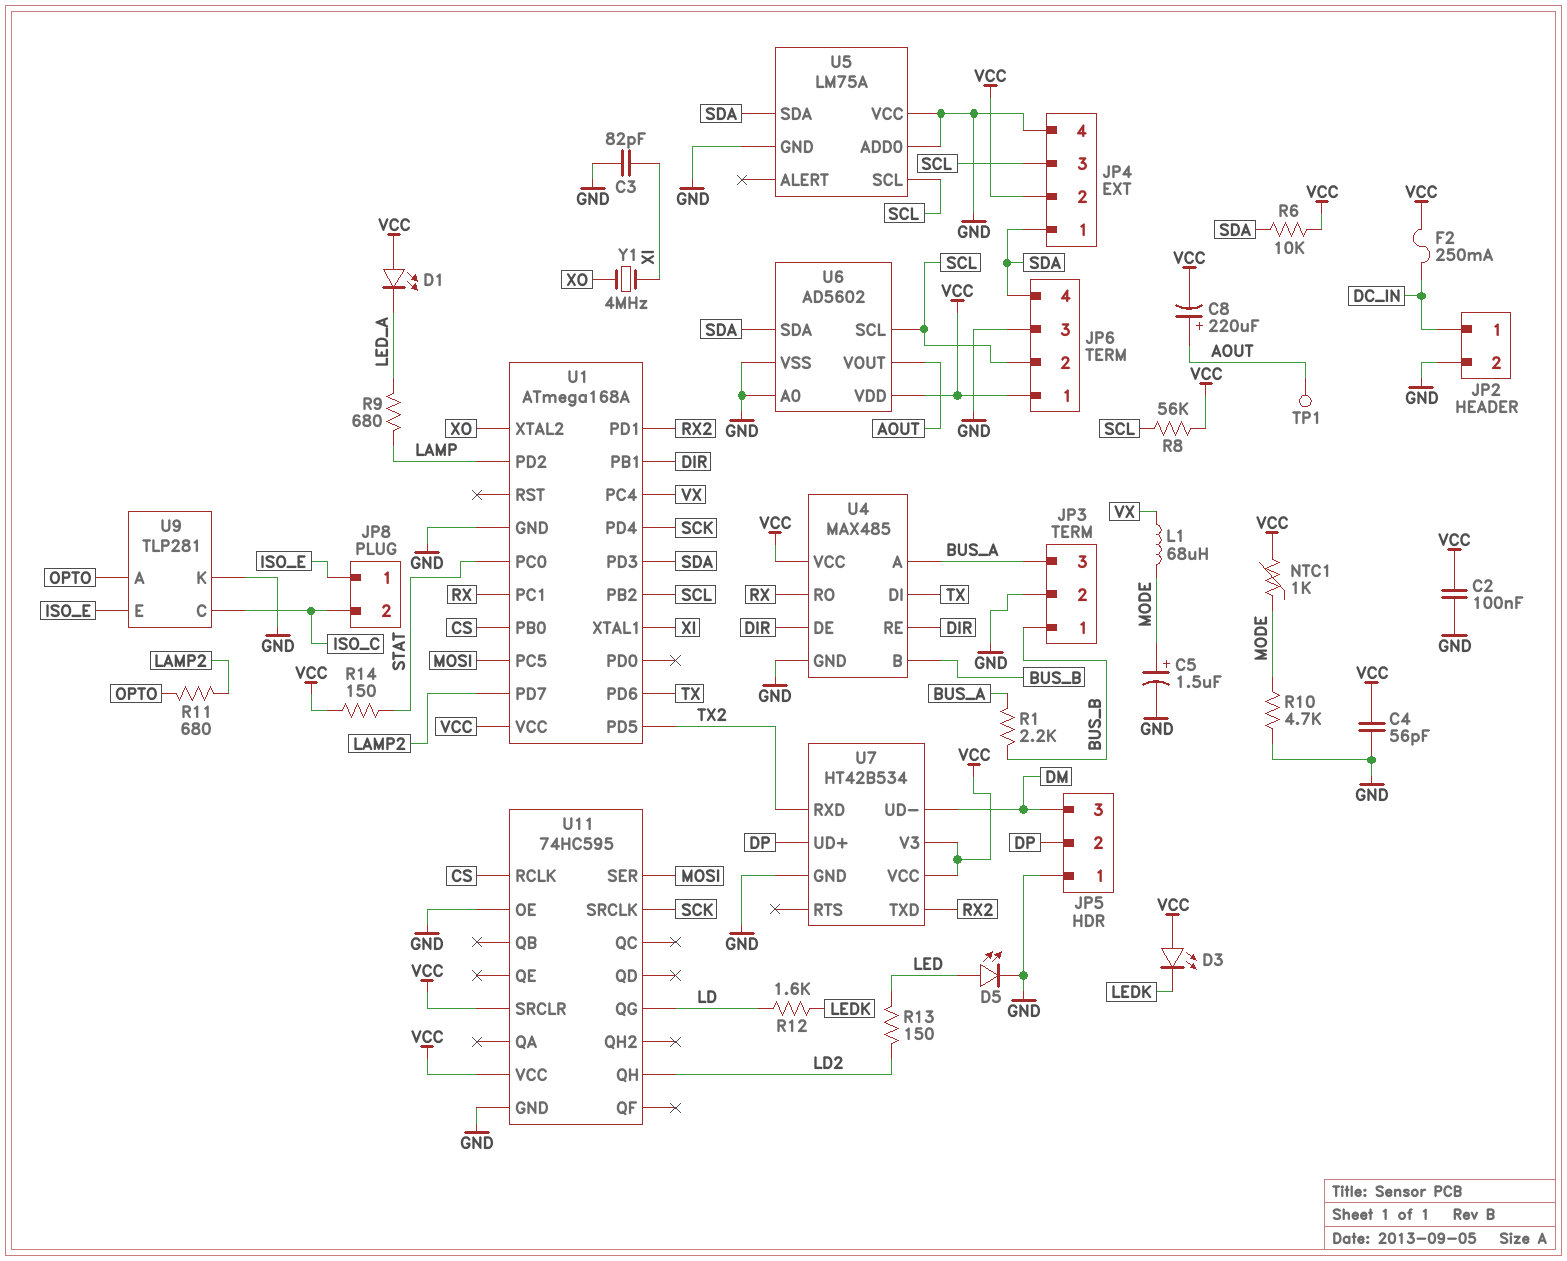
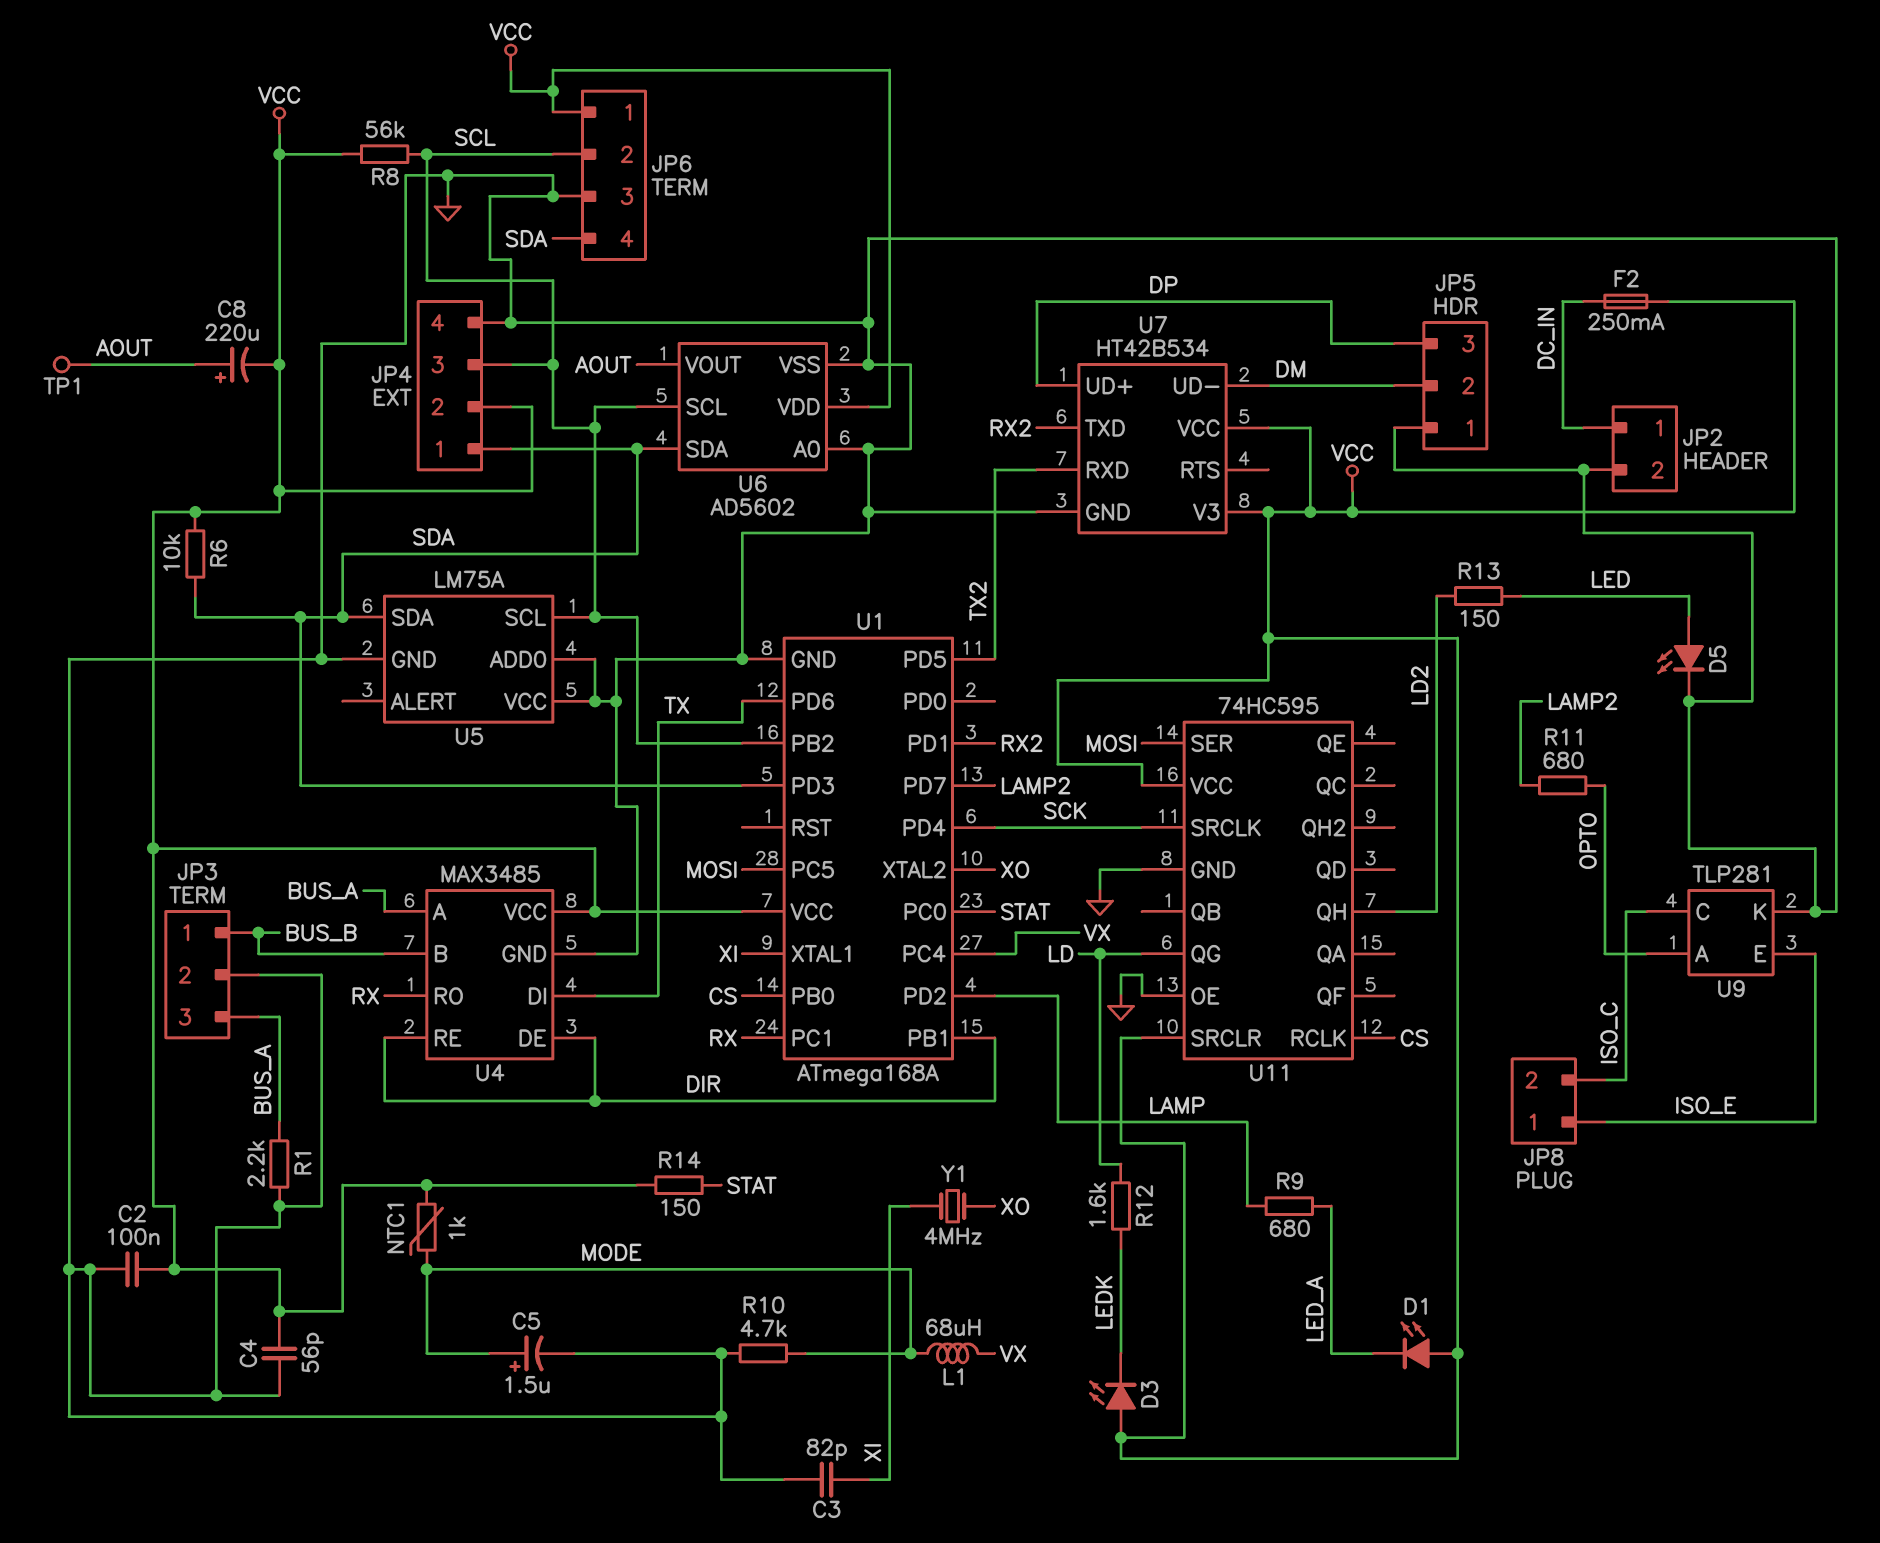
JP5 pin 2: DP -> DM
JP5 pin 3: DM -> DP
R1: 2.2k (BUS_A, BUS_B) -> 2.2k (BUS_A, GND)
U4: MAX485 -> MAX3485

